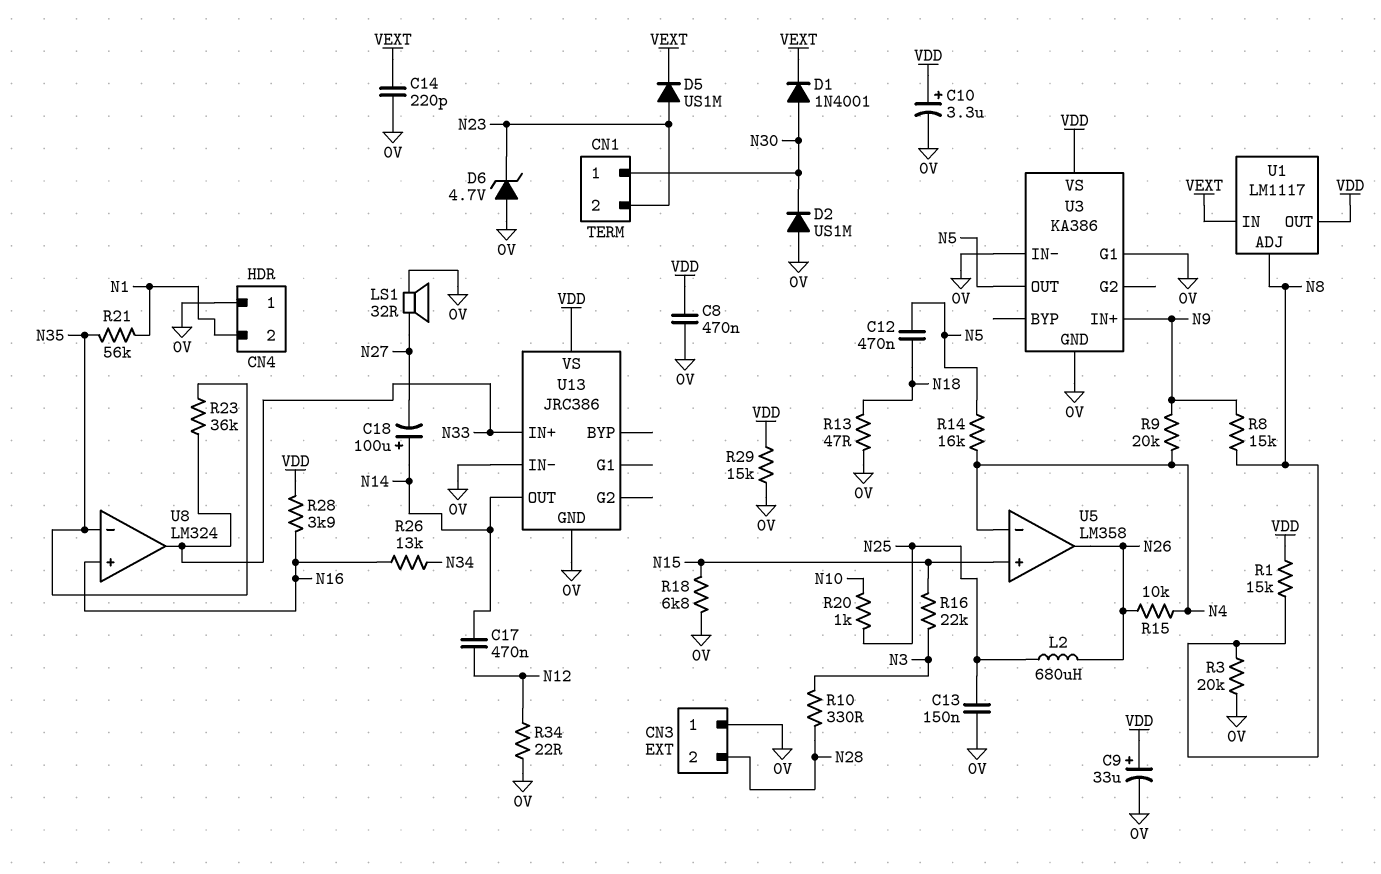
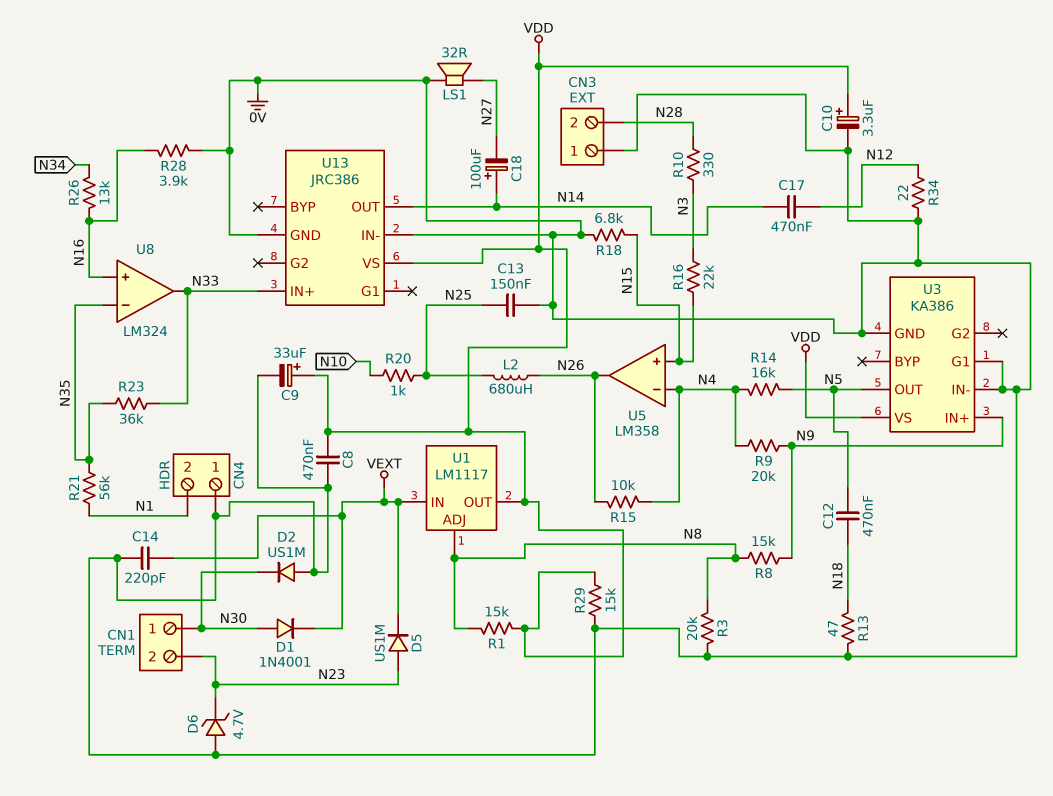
R28: 3.9k (N16, VDD) -> 3.9k (0V, N16)

